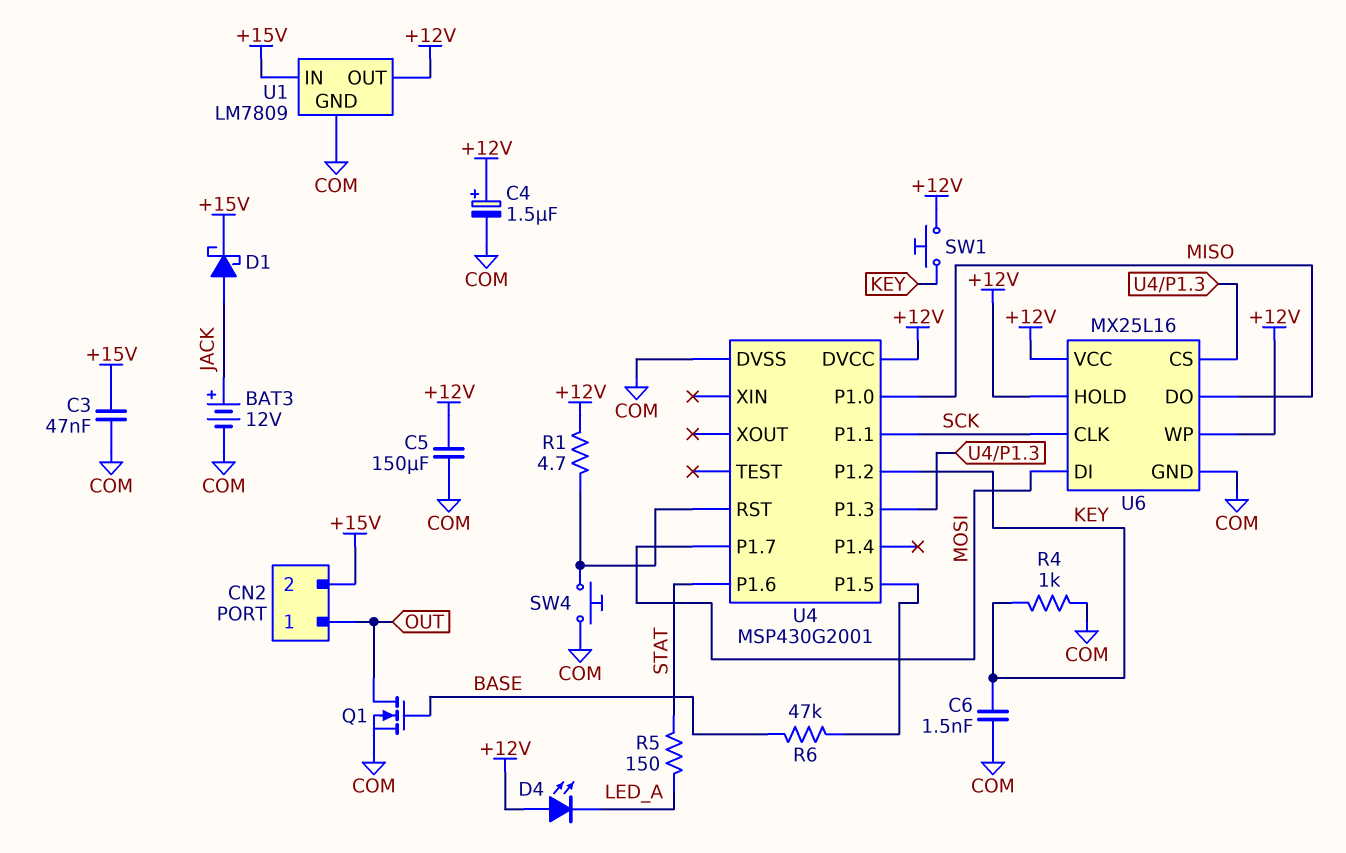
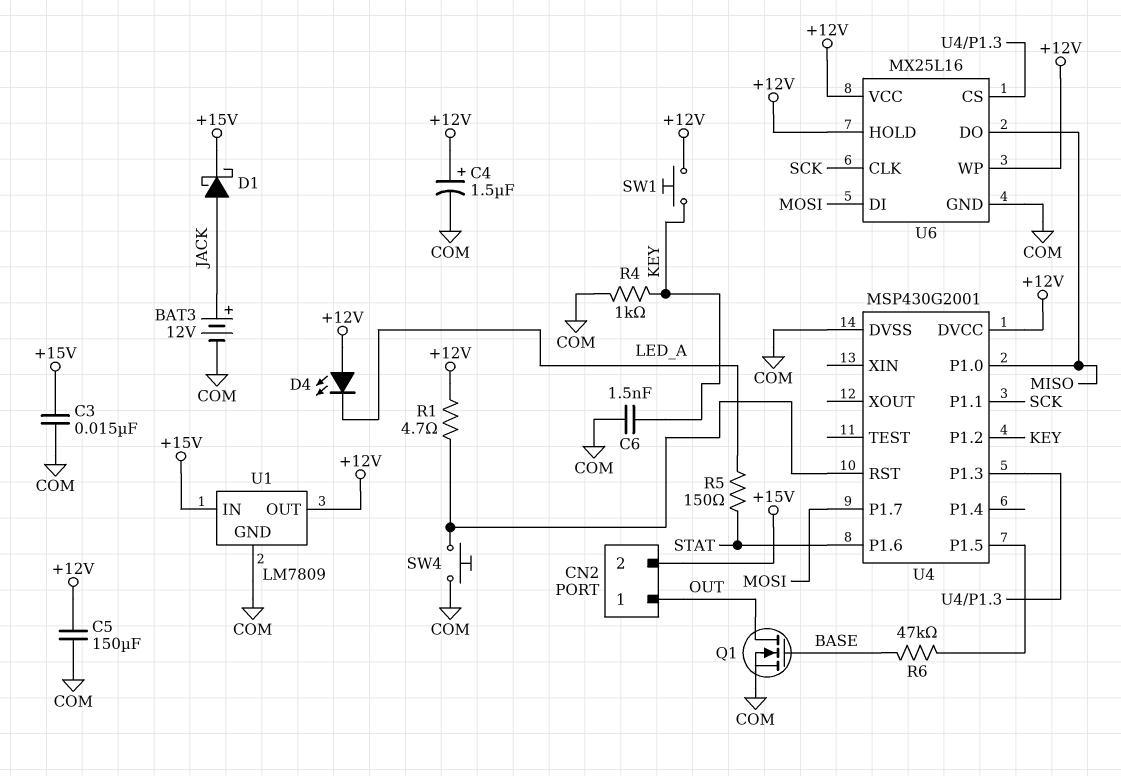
C3: 47nF (+15V, COM) -> 15nF (+15V, COM)

